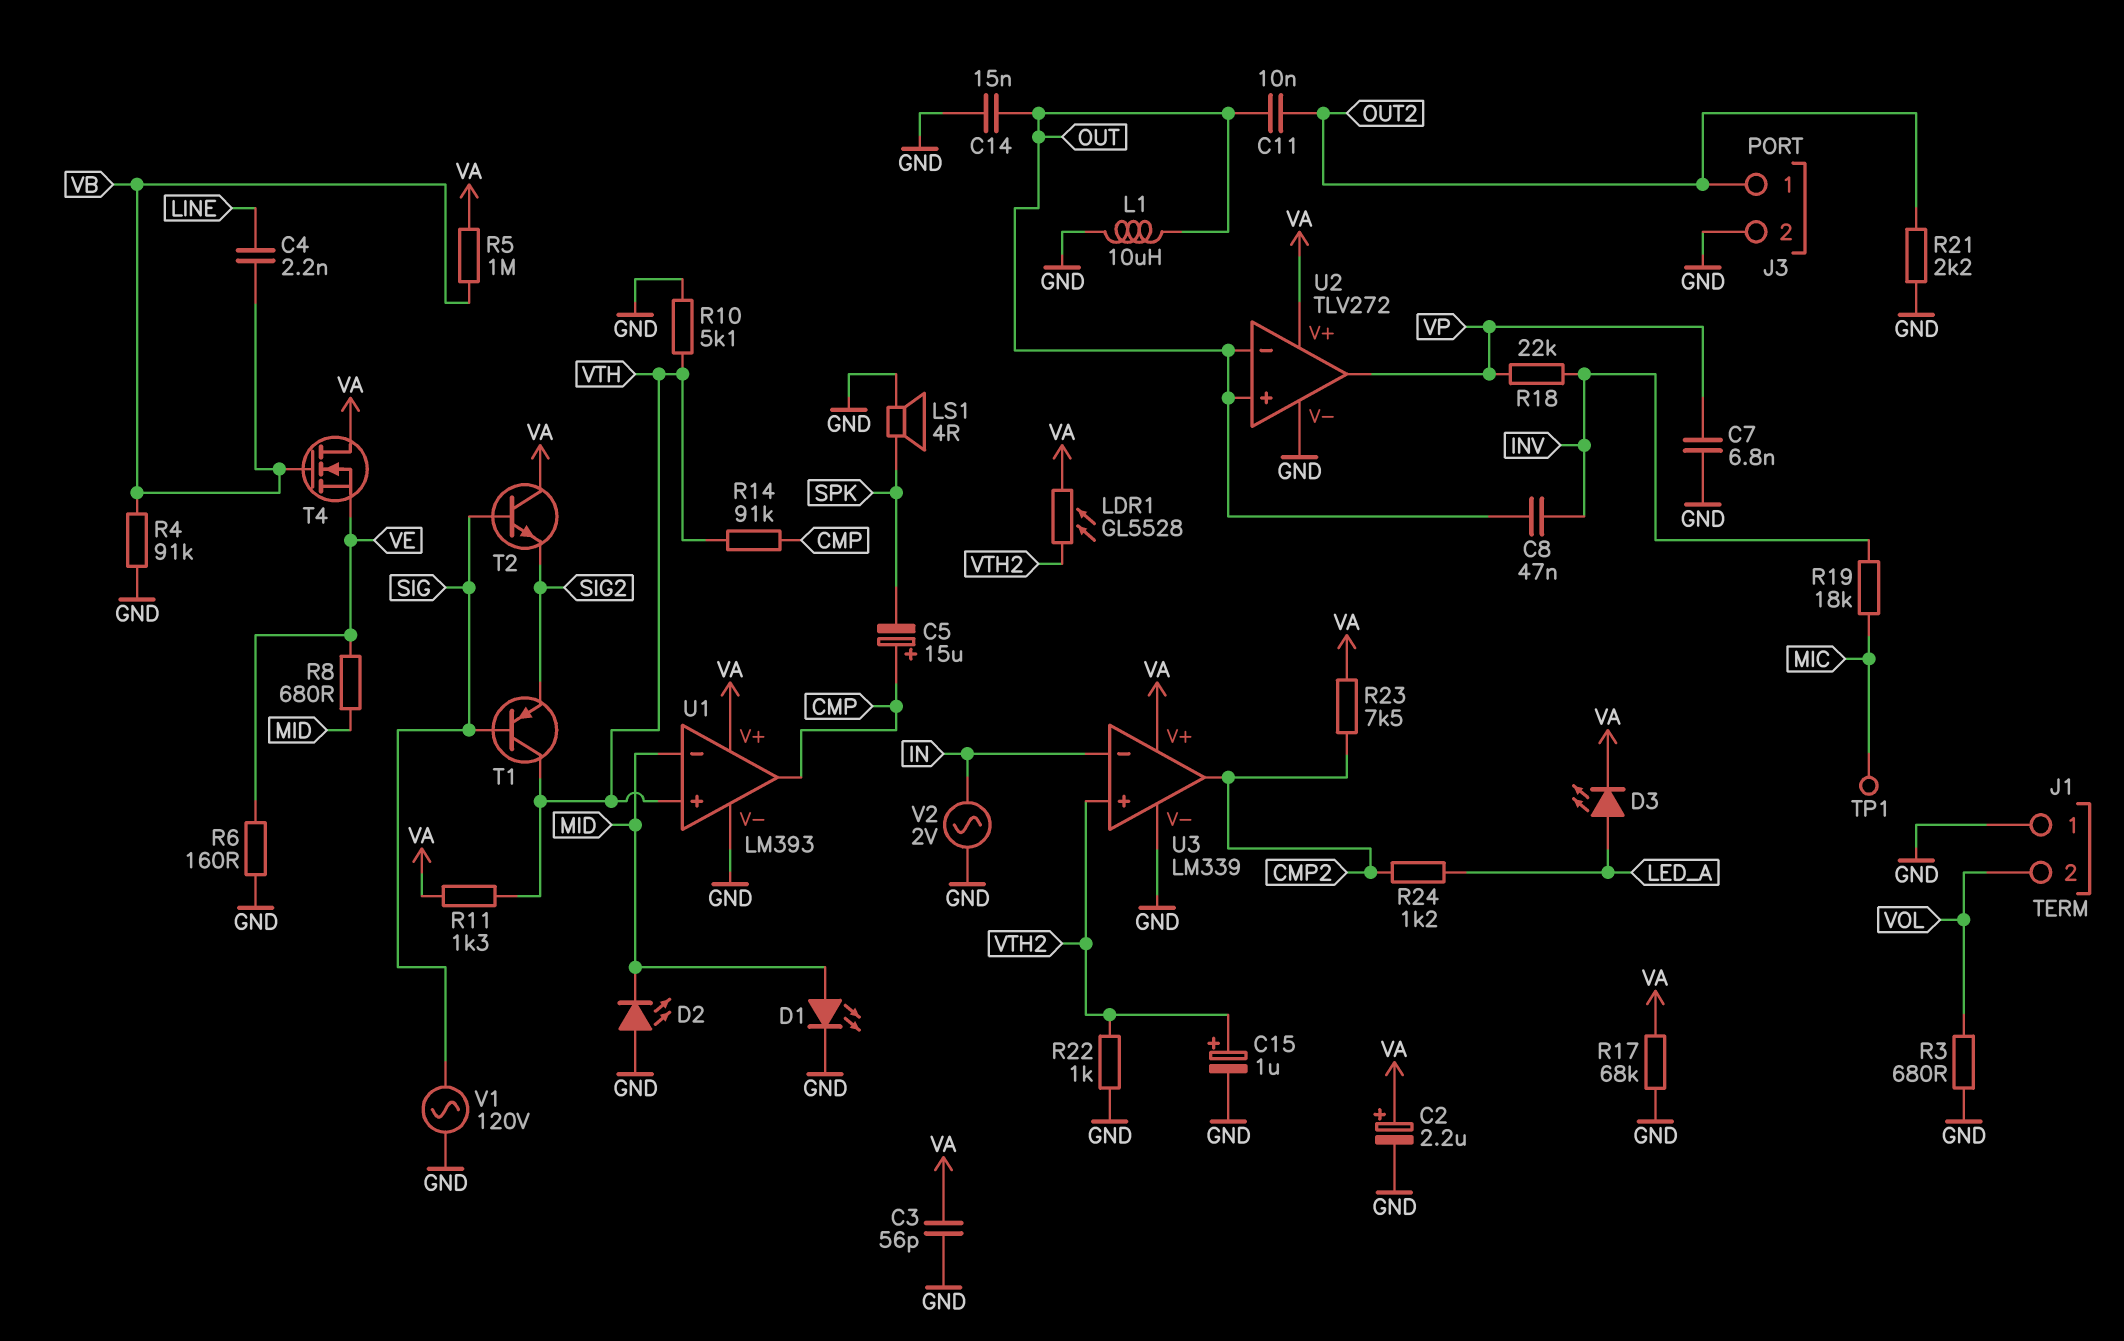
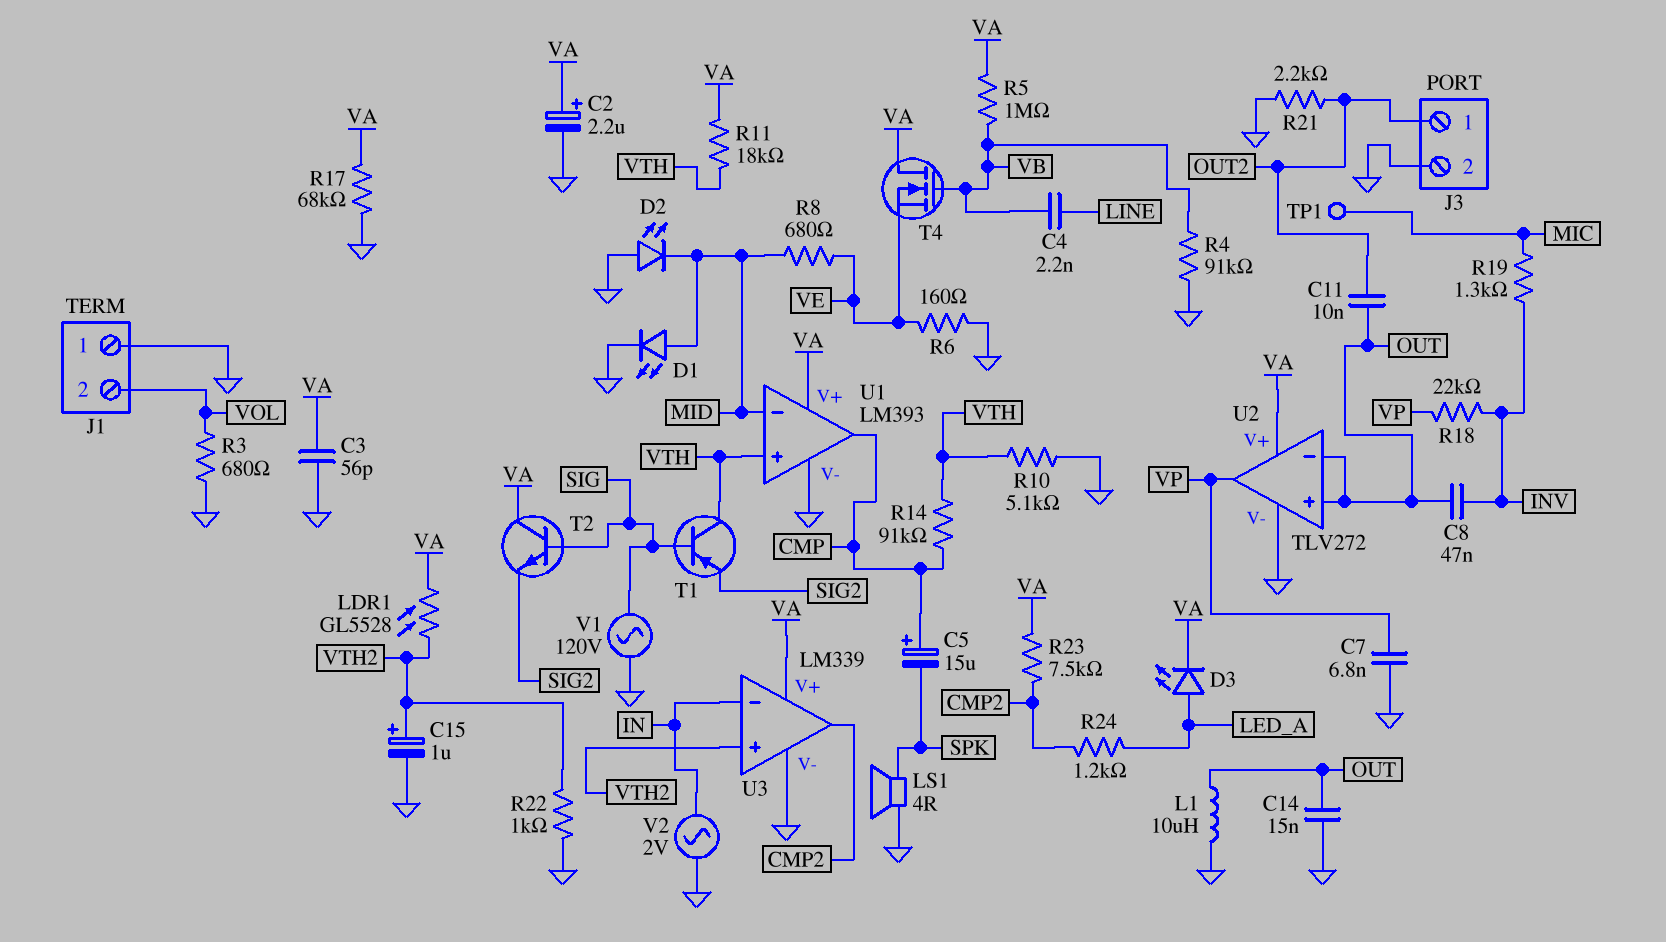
R11: 1.3k (VA, VTH) -> 18k (VA, VTH)
R19: 18k (INV, MIC) -> 1.3k (INV, MIC)

